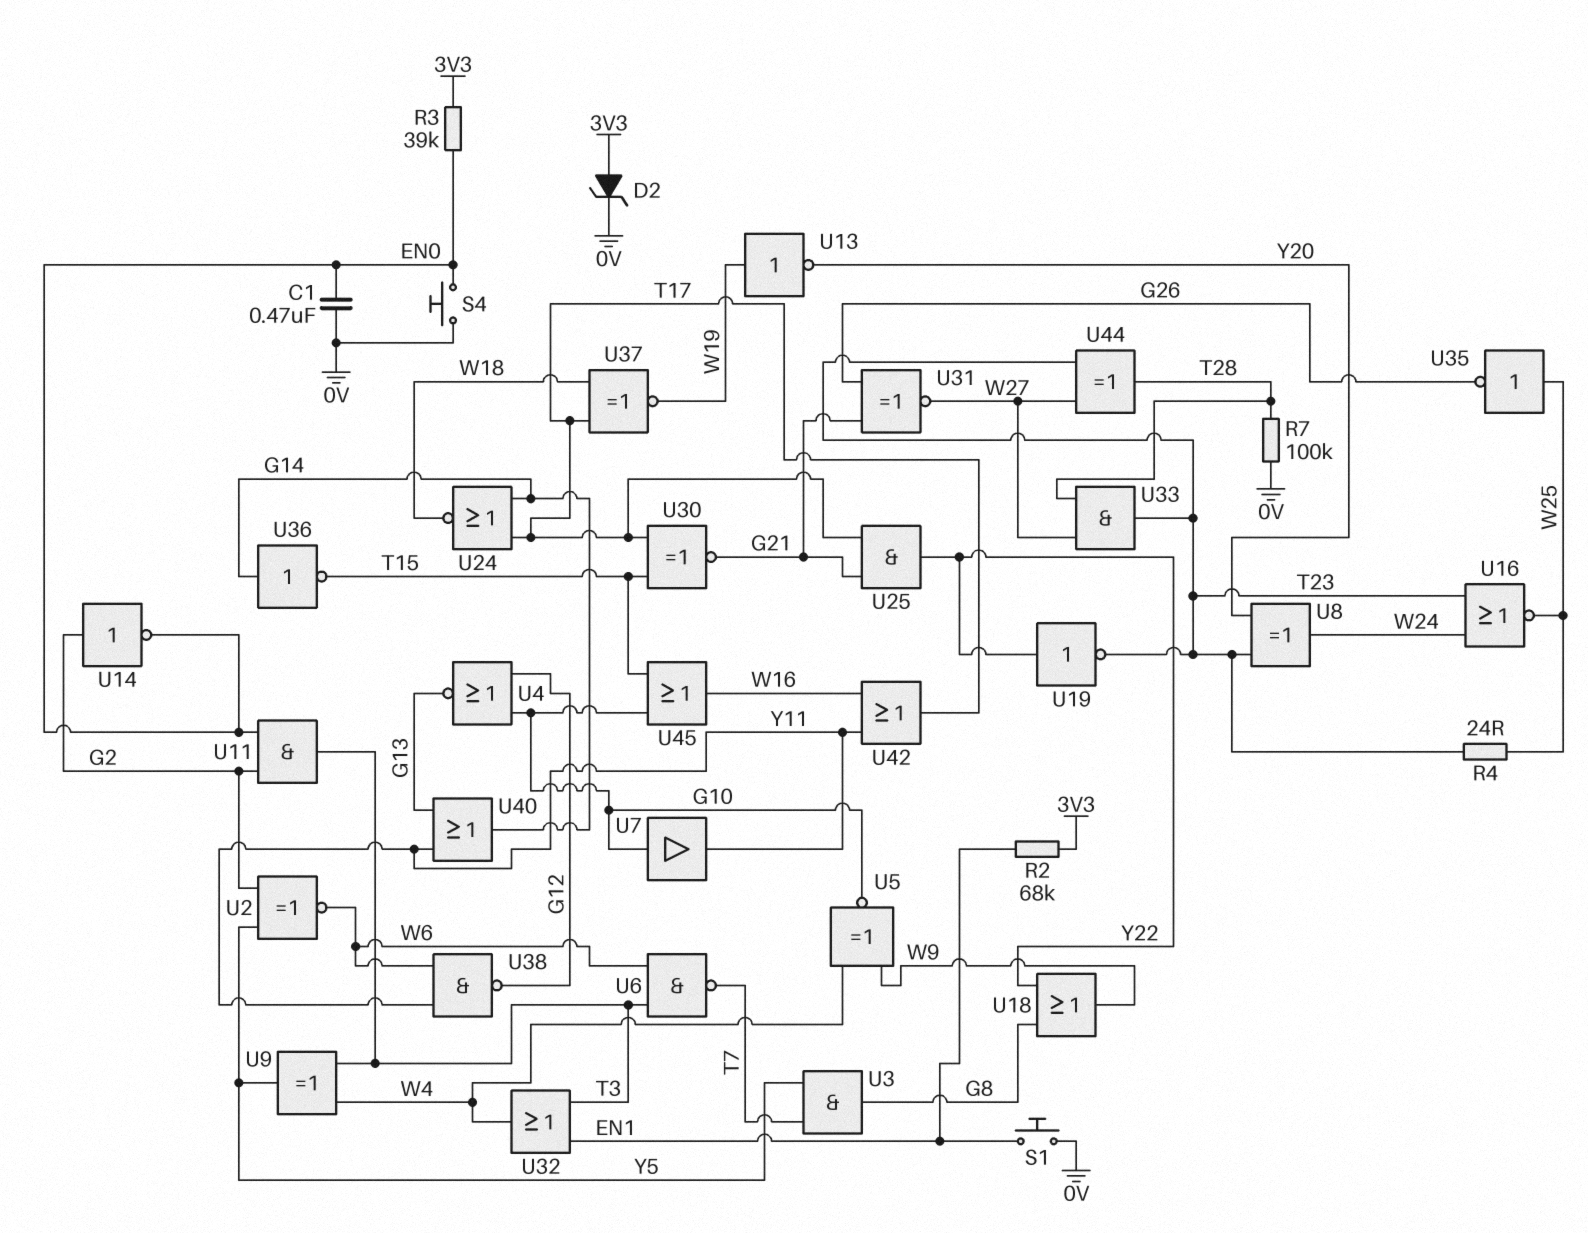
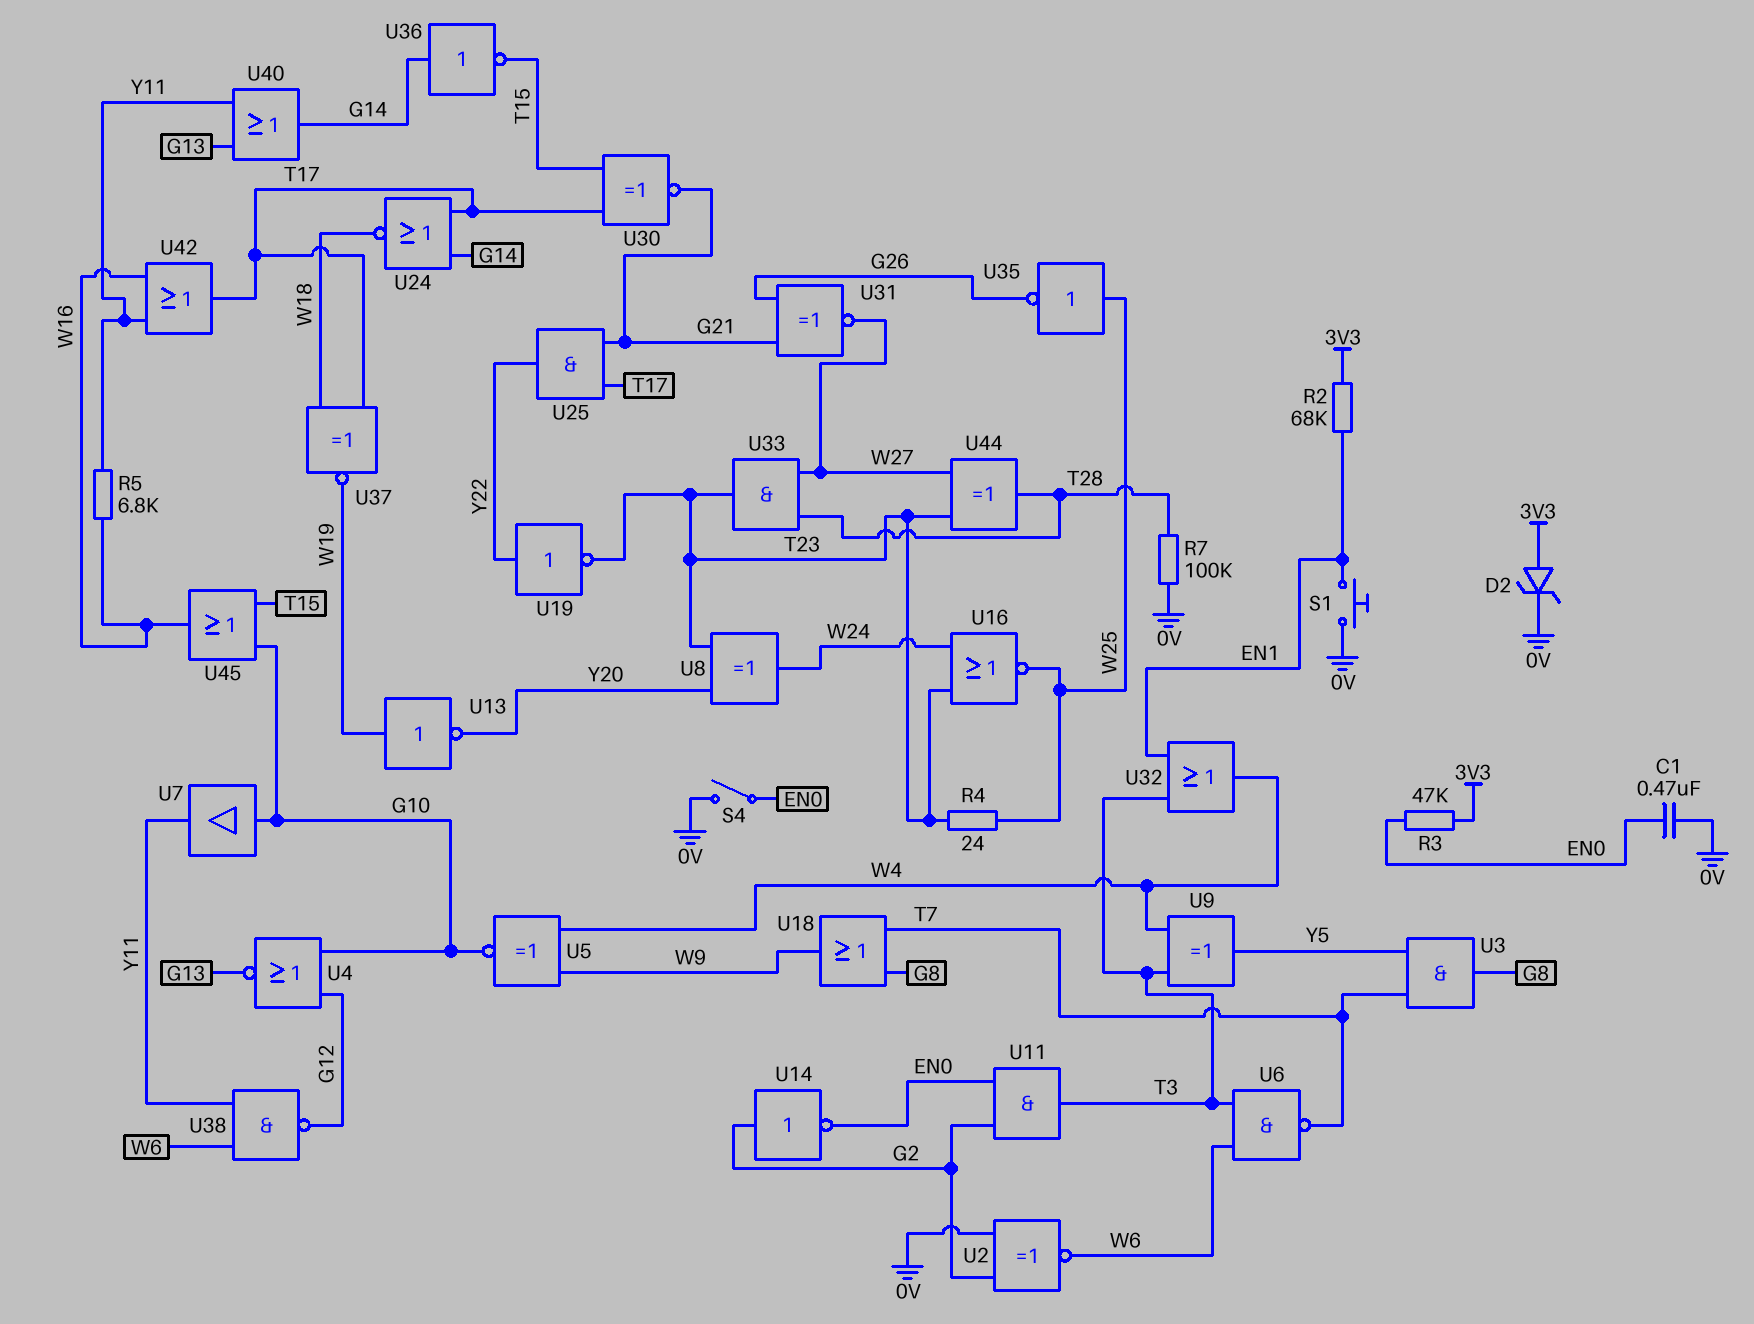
R3: 39k (3V3, EN0) -> 47k (3V3, EN0)
R5: none -> 6.8k (W16, Y11)
S4: button (0V, EN0) -> switch (0V, EN0)
U2: XNOR (in G2, in Y5, out W6) -> XNOR (in 0V, in G2, out W6)
U18: OR (in G8, in Y22, out W9) -> OR (in G8, in T7, out W9)

